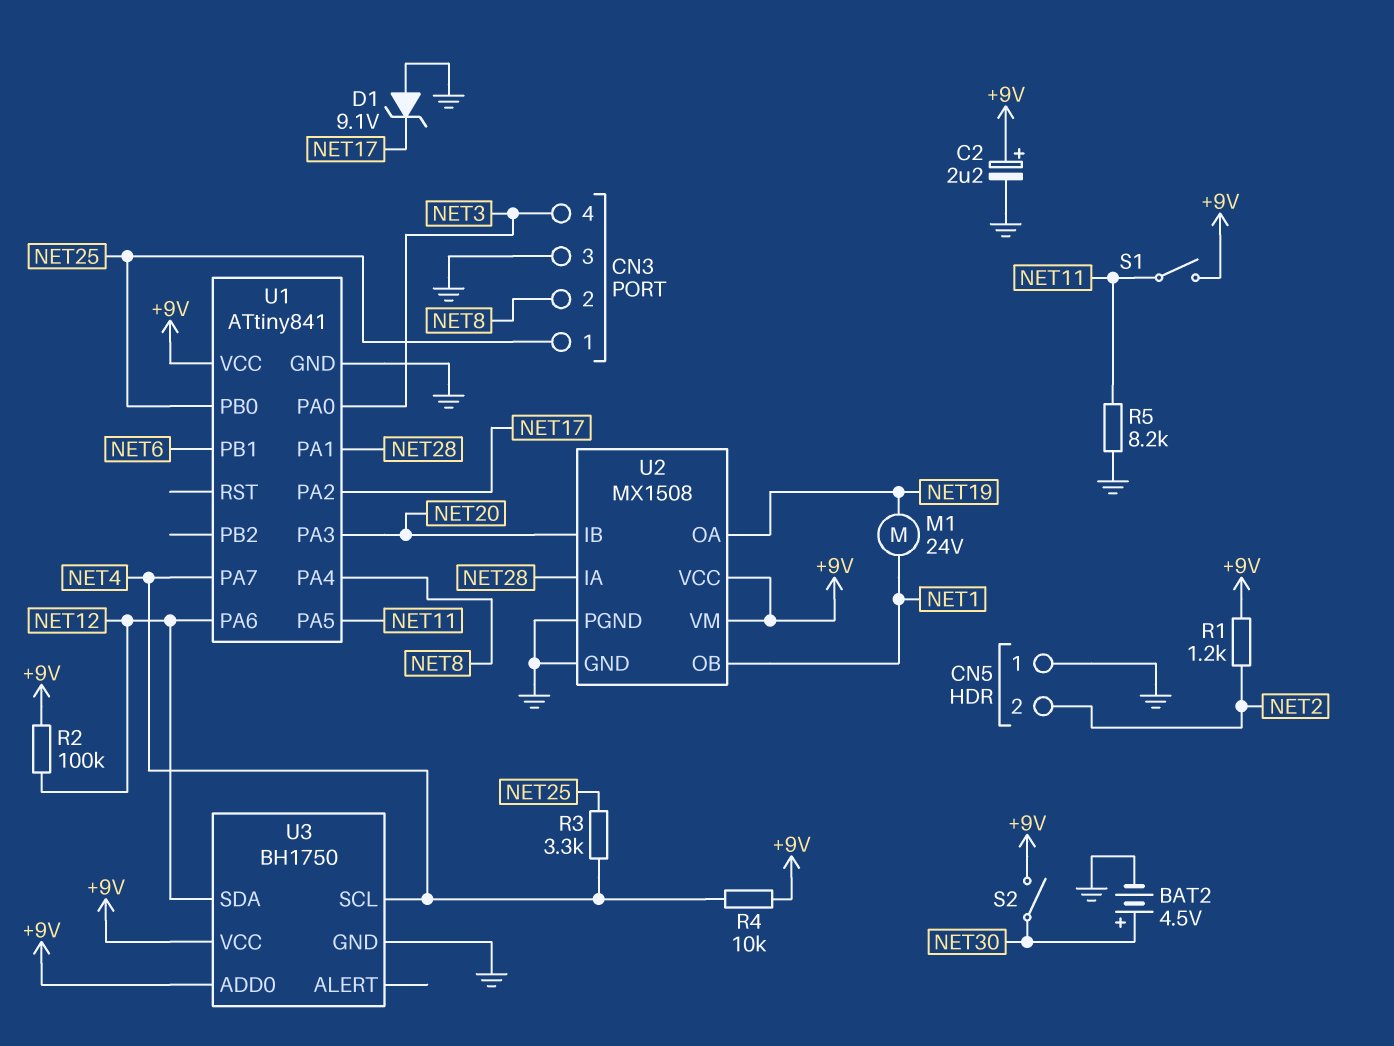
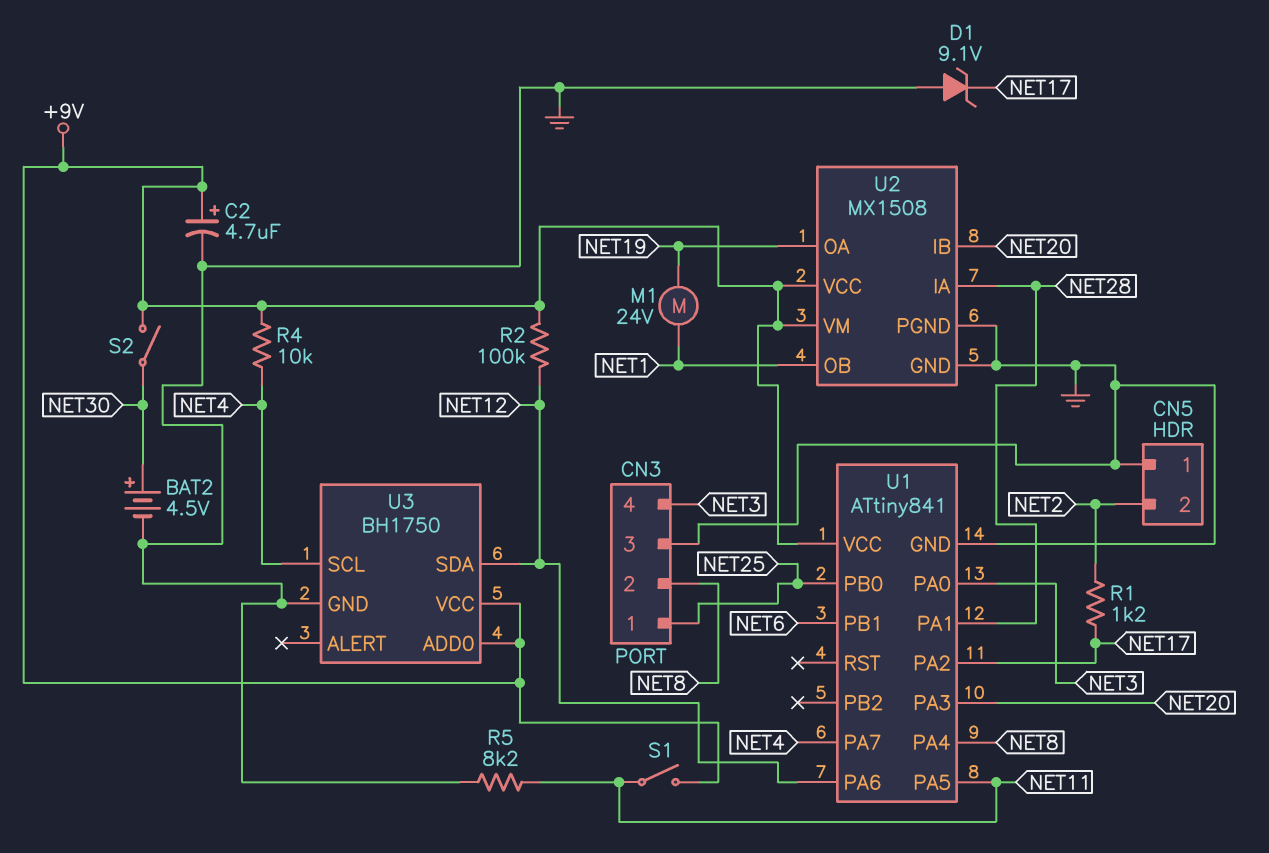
C2: 2.2uF (plus +9V, minus GND) -> 4.7uF (plus +9V, minus GND)
R1: 1.2k (+9V, NET2) -> 1.2k (NET2, NET17)
R3: 3.3k (NET4, NET25) -> none

